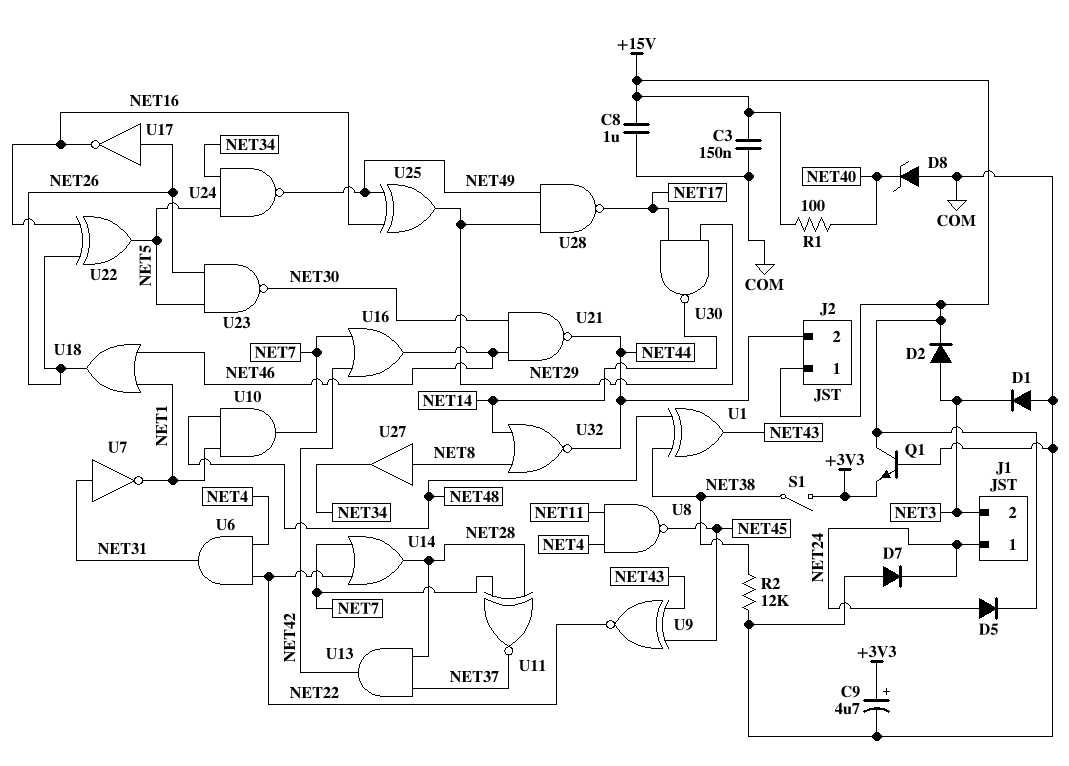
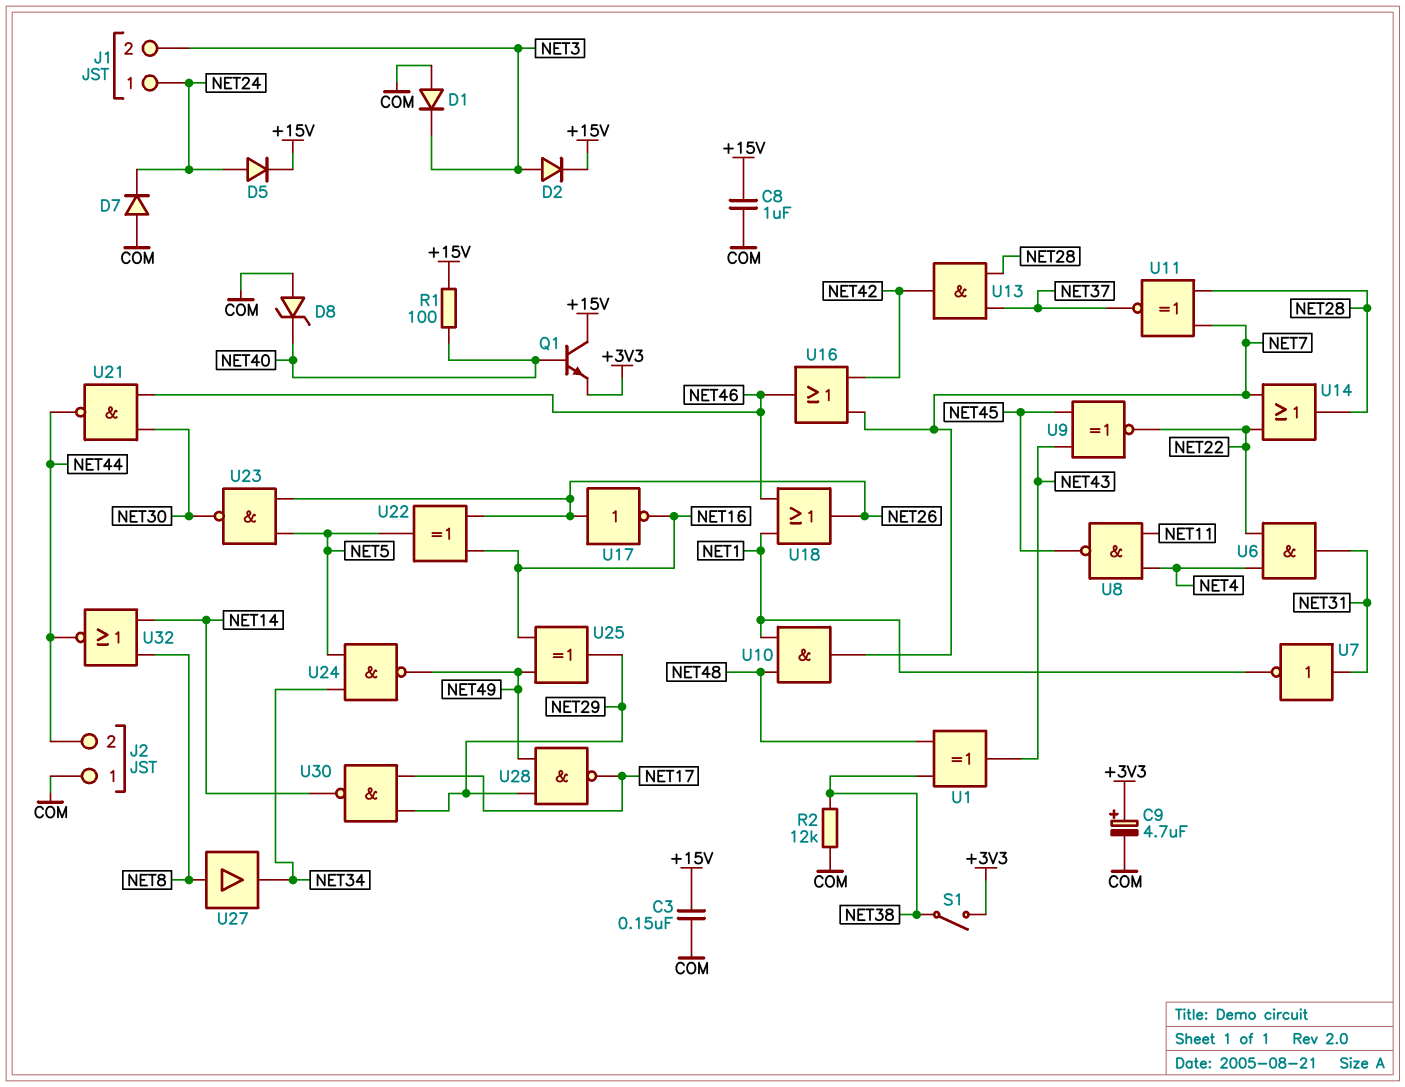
J2 pin 1: +15V -> COM
Q1: NPN (B COM, C +15V, E +3V3) -> NPN (B NET40, C +15V, E +3V3)

